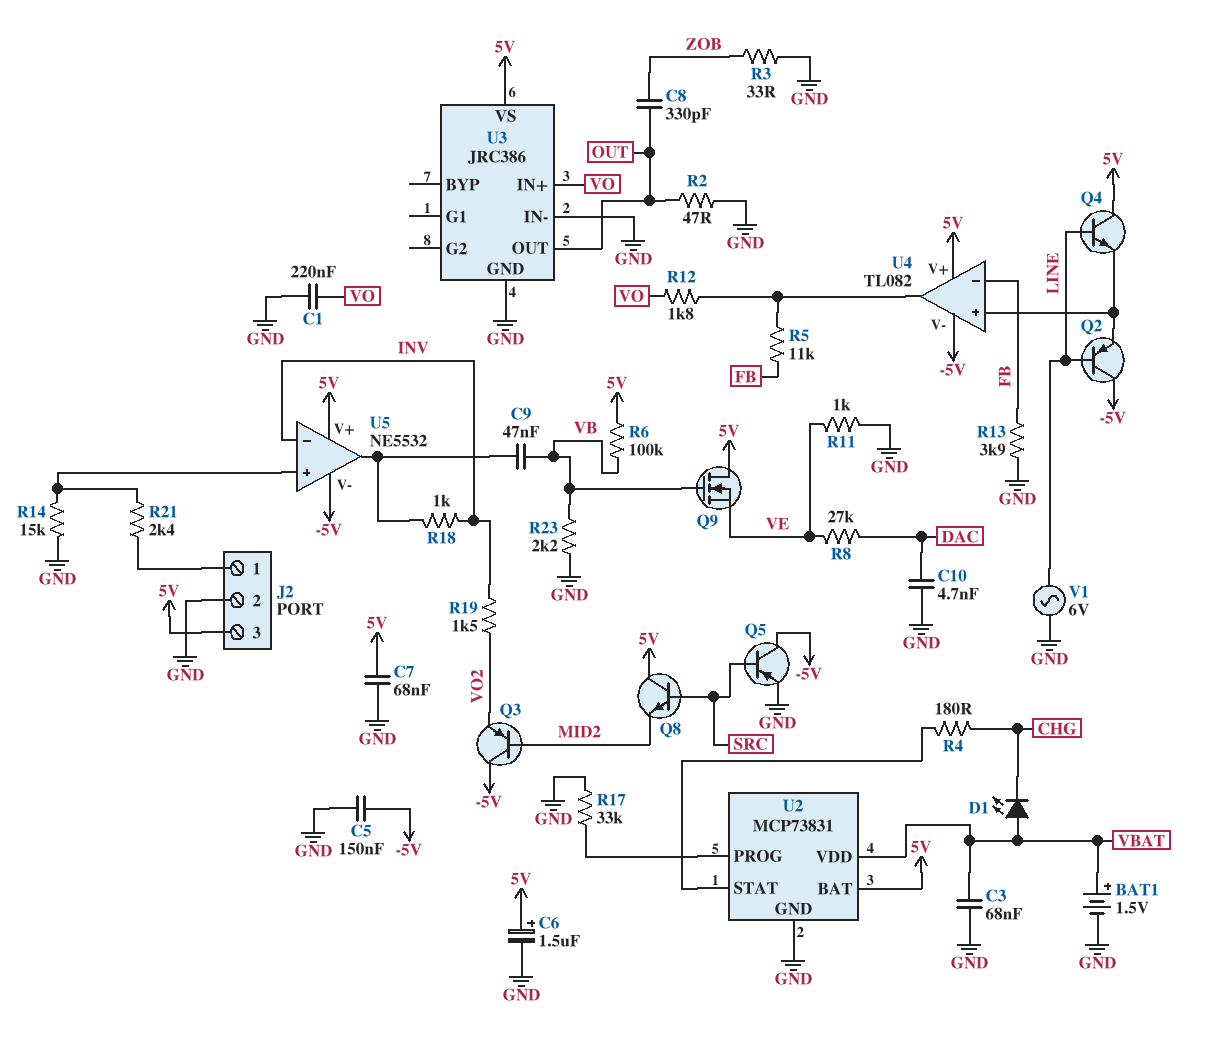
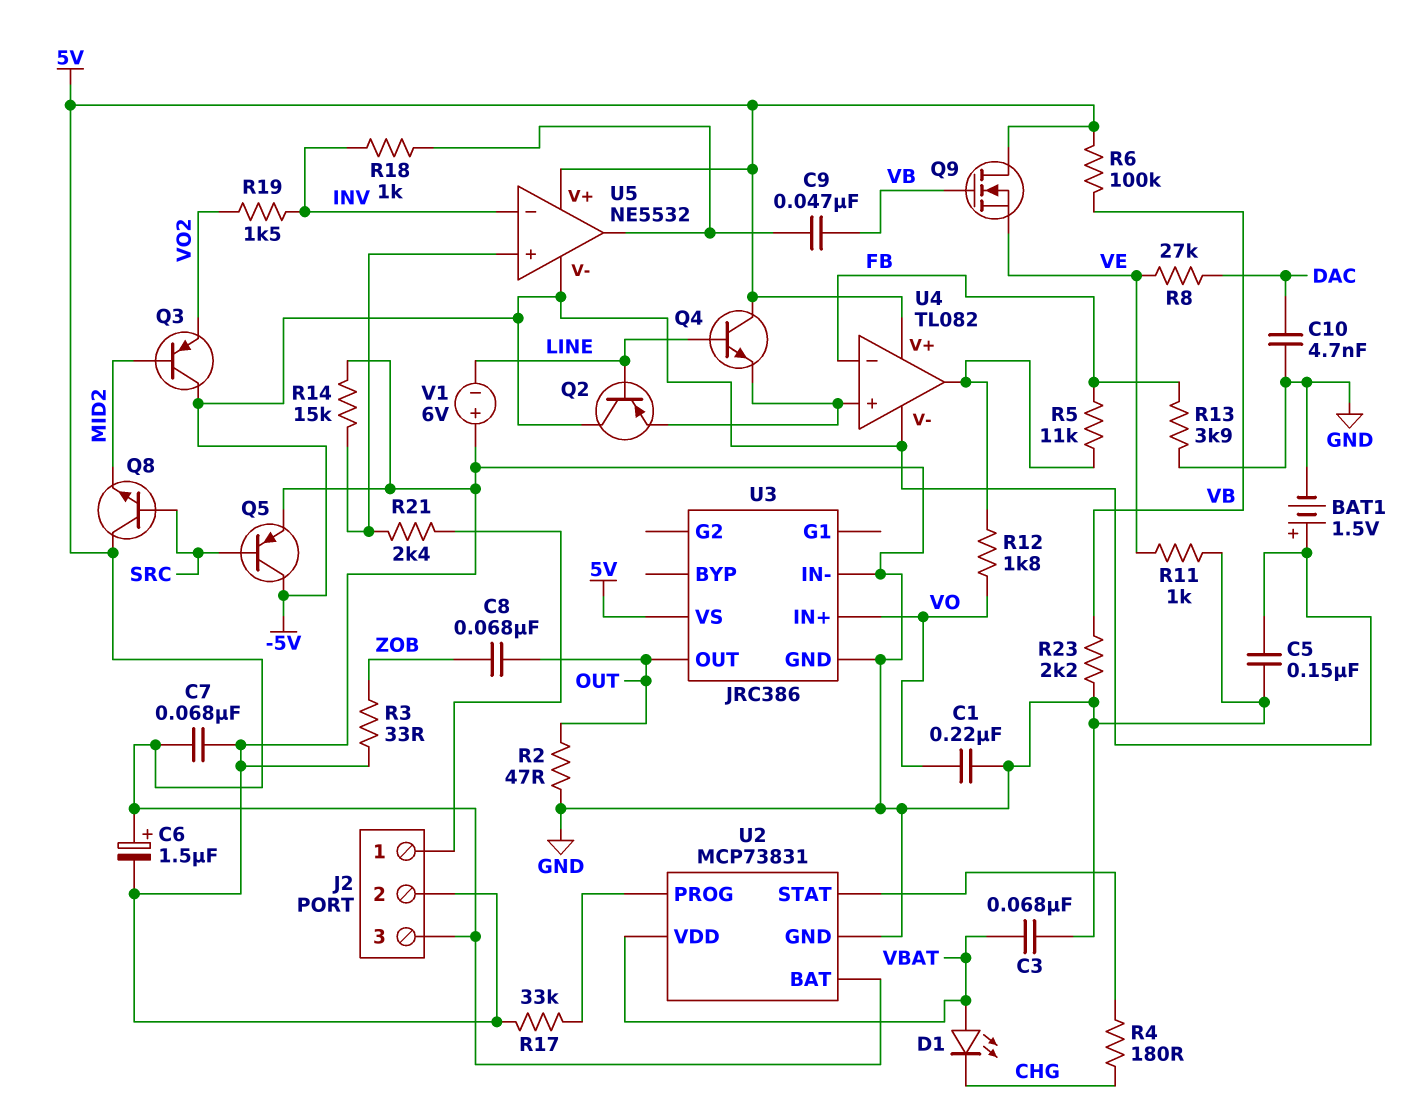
BAT1: 1.5V (plus VBAT, minus GND) -> 1.5V (plus -5V, minus GND)
C8: 330pF (OUT, ZOB) -> 68nF (OUT, ZOB)
V1: AC 6V (GND, LINE) -> 6V (plus GND, minus LINE)

